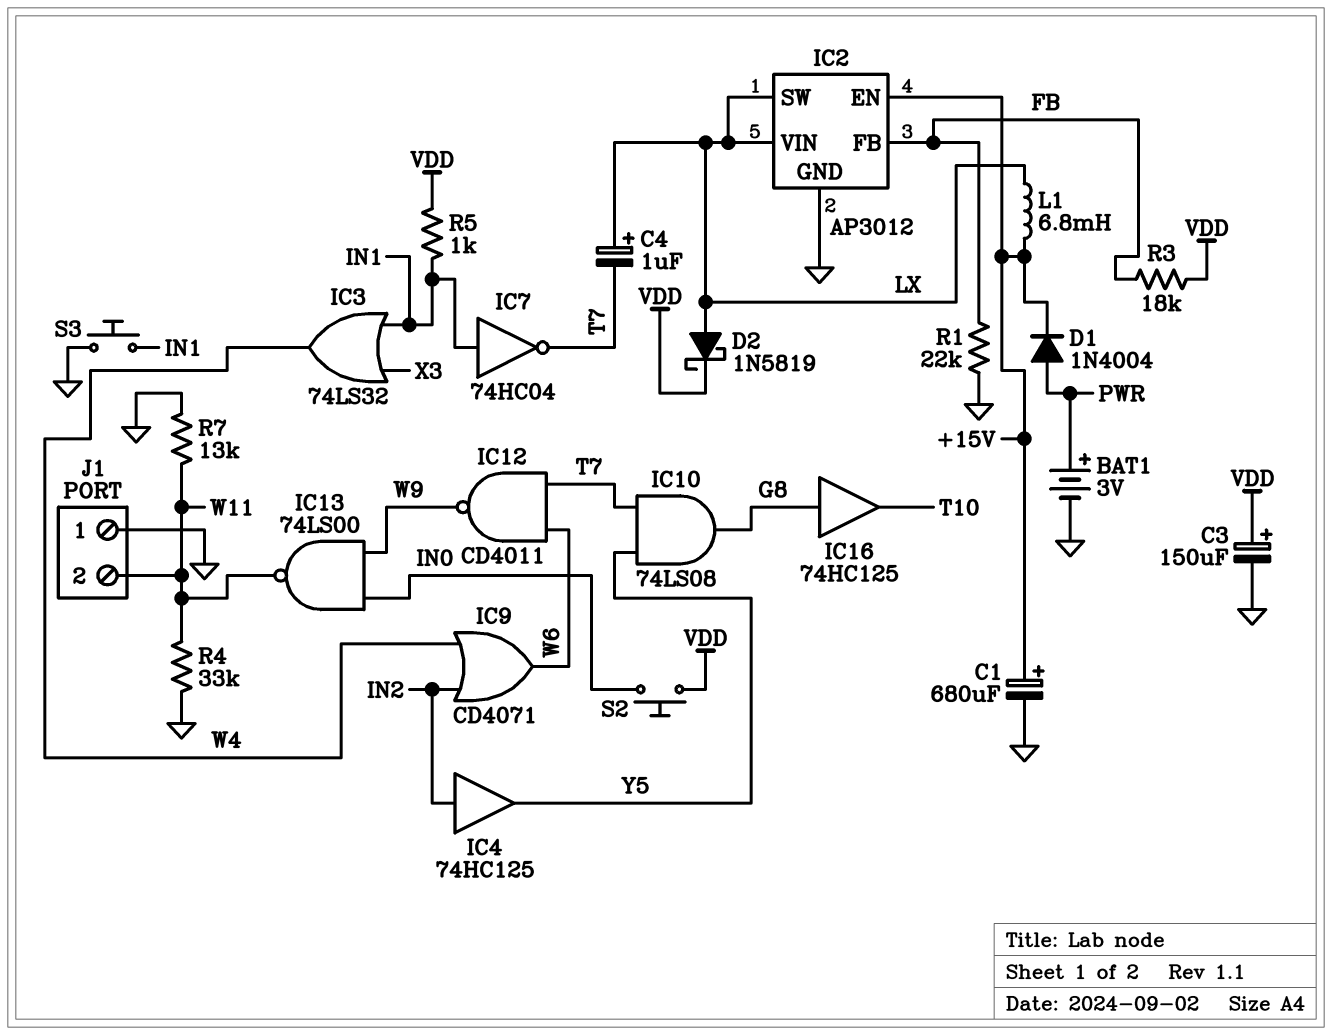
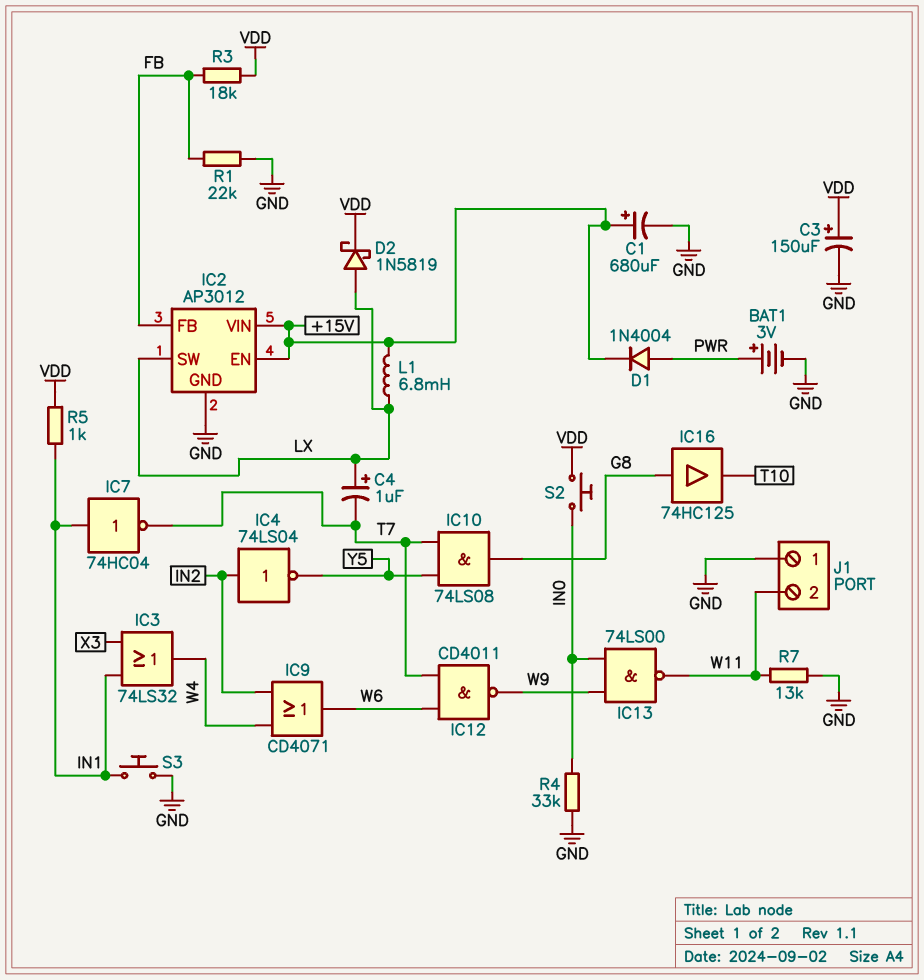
IC2 pin VIN: LX -> +15V
IC4: buffer 74HC125 (in IN2, out Y5) -> NOT 74LS04 (in IN2, out Y5)
R4: 33k (GND, W11) -> 33k (GND, IN0)

